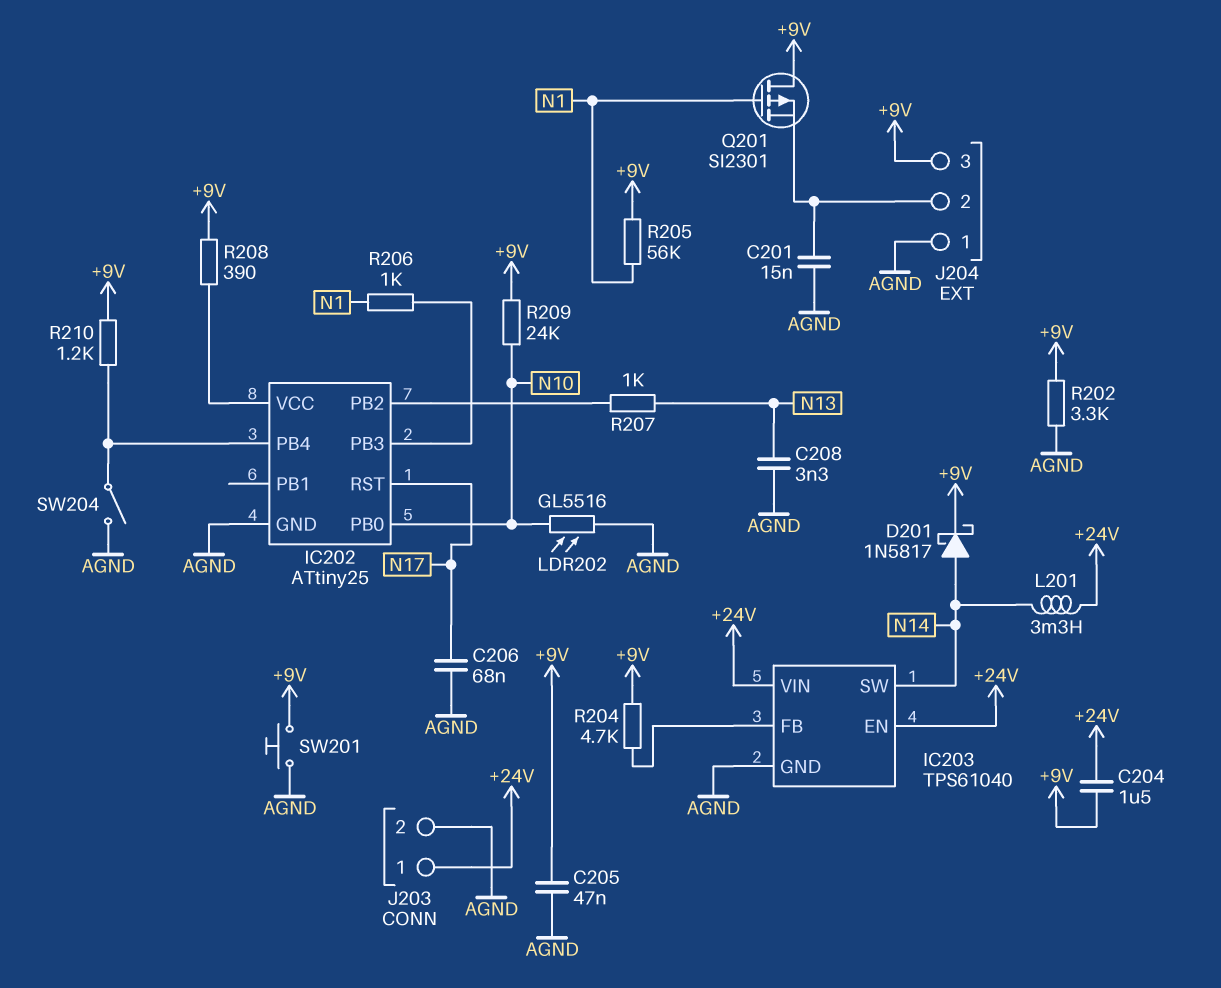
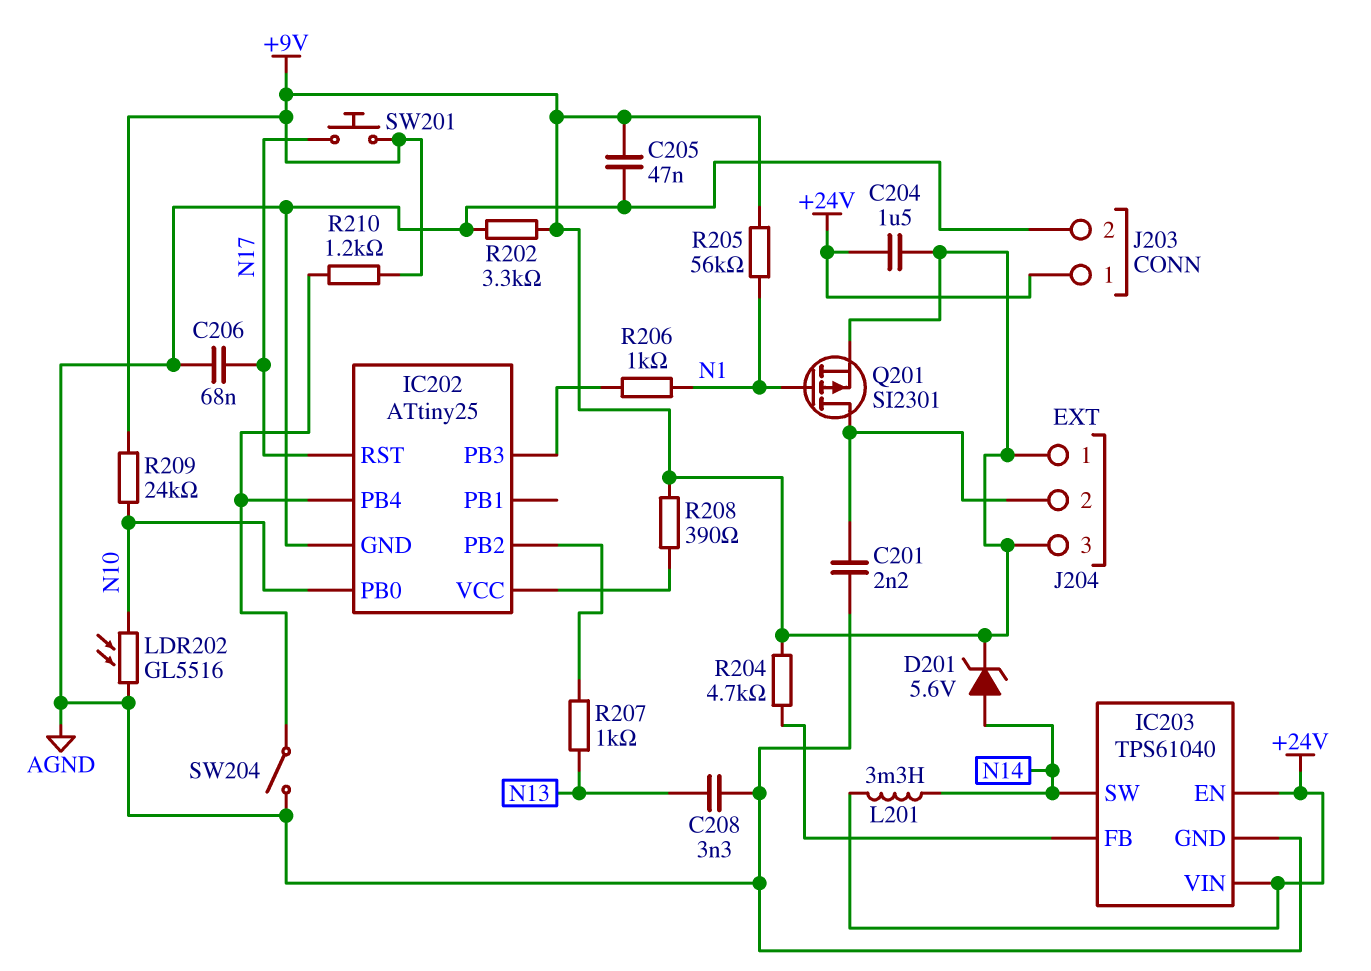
C201: 15nF (AGND, J204/2) -> 2.2nF (AGND, J204/2)
D201: schottky 1N5817 (A N14, K +9V) -> zener 5.6V (A N14, K +9V)
J204 pin 1: AGND -> +9V
Q201: PMOS SI2301 (G N1, D +9V, S J204/2) -> PMOS SI2301 (G N1, D J204/2, S +9V)
SW201: button (+9V, AGND) -> button (+9V, N17)

